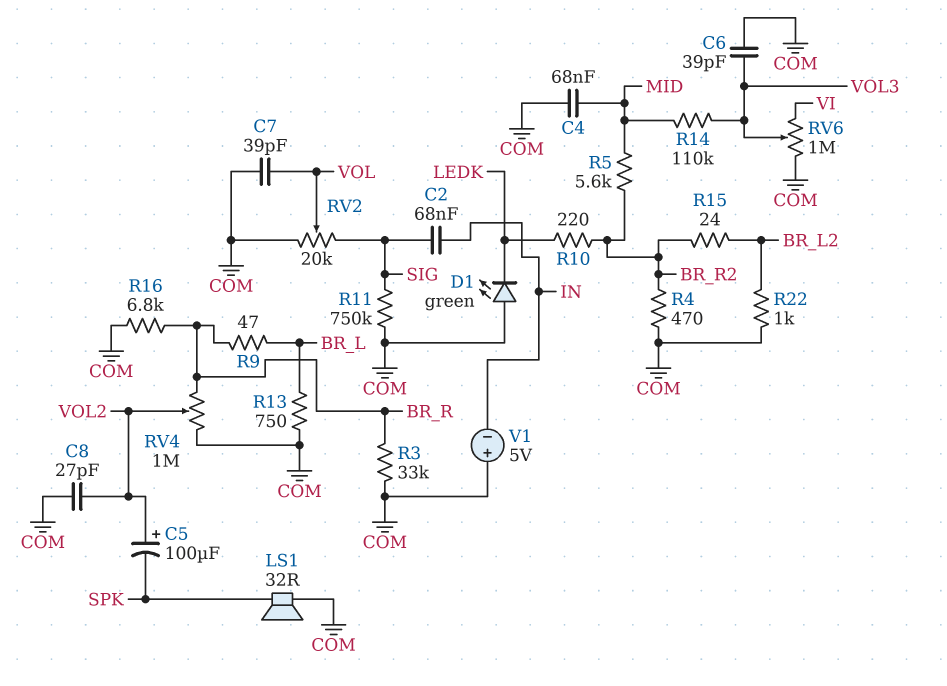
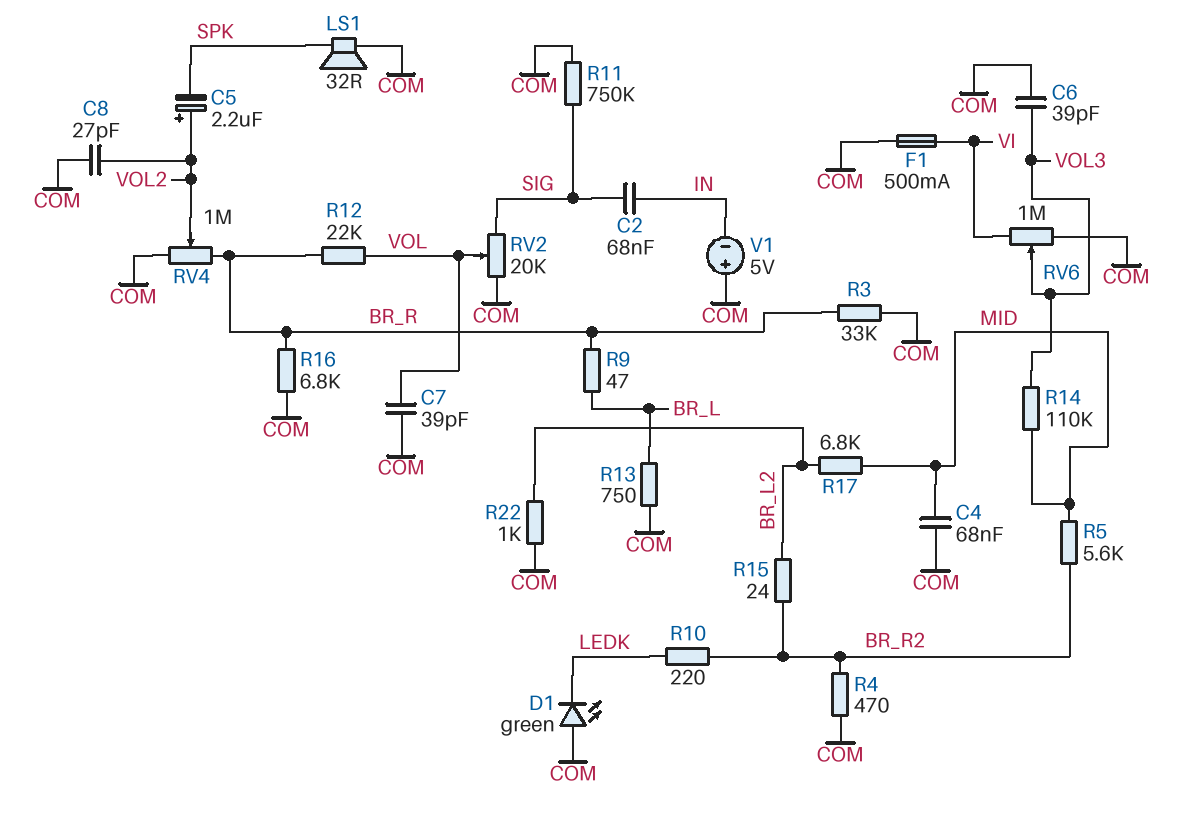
C5: 100uF (plus VOL2, minus SPK) -> 2.2uF (plus VOL2, minus SPK)
F1: none -> 500mA (COM, VI)
R12: none -> 22k (BR_R, VOL)
R17: none -> 6.8k (BR_L2, MID)

